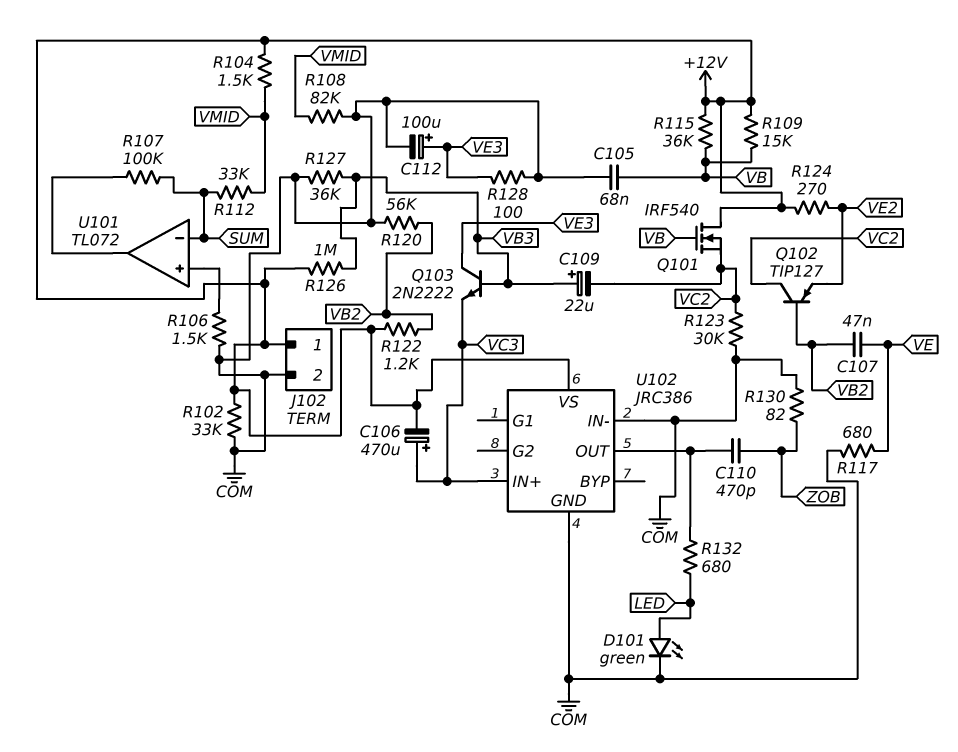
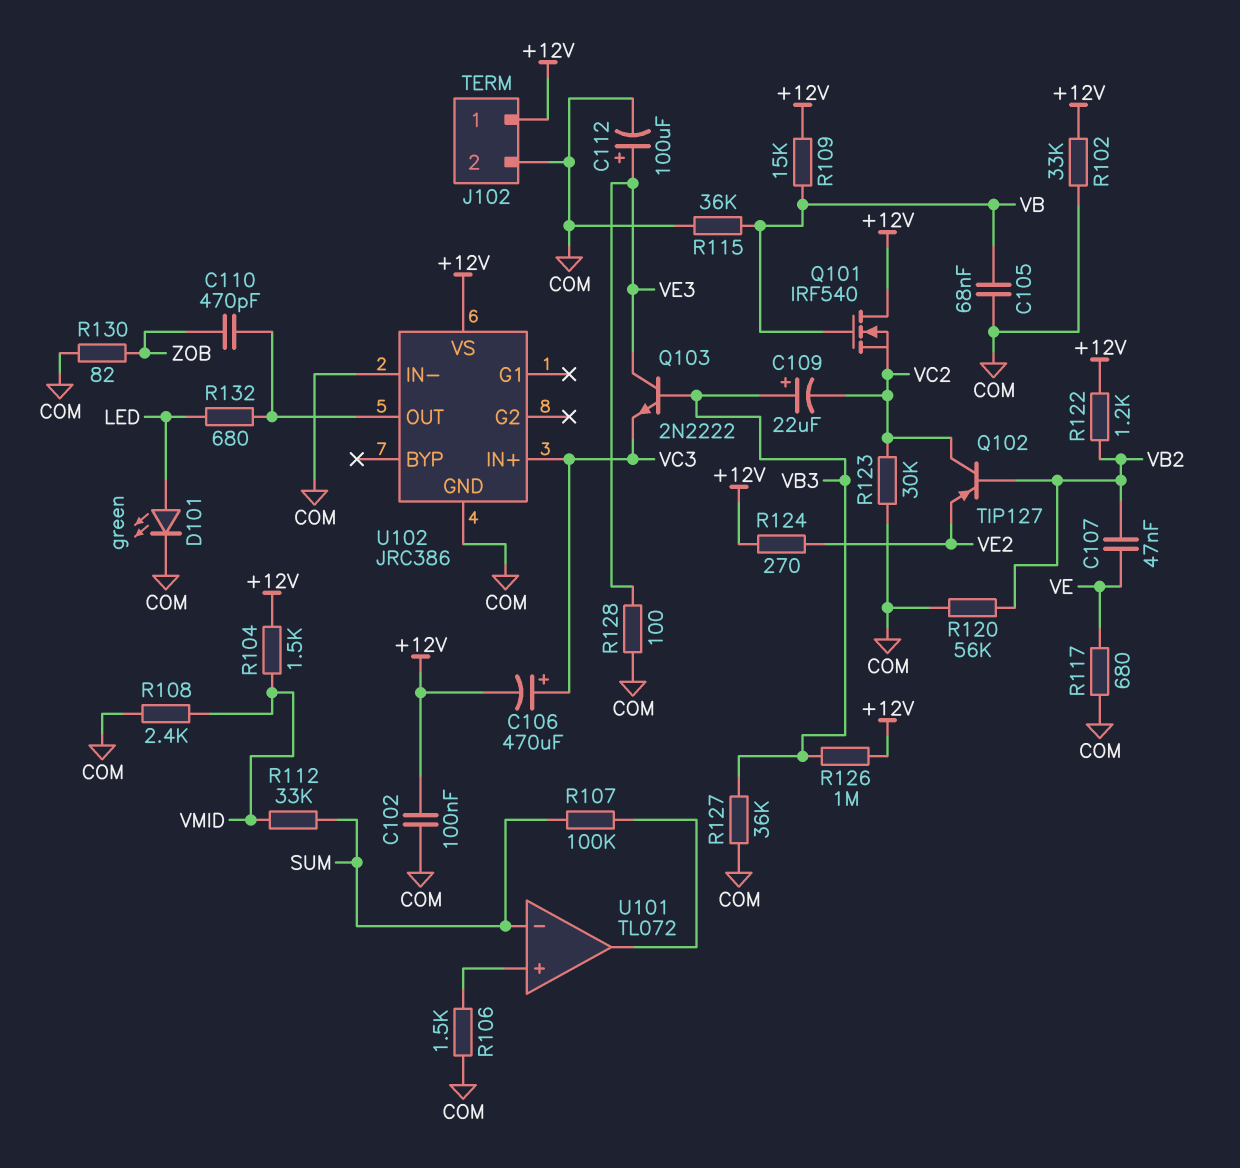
C102: none -> 100nF (+12V, COM)
R108: 82k (COM, VMID) -> 2.4k (COM, VMID)
R115: 36k (+12V, VB) -> 36k (COM, VB)

